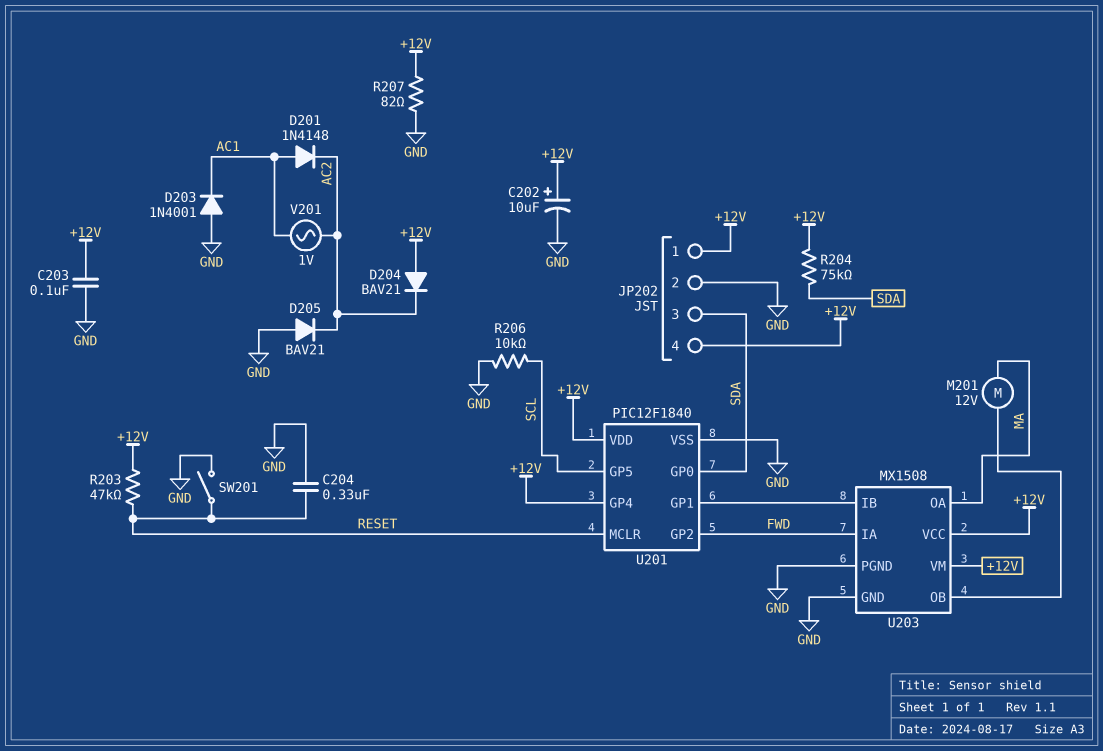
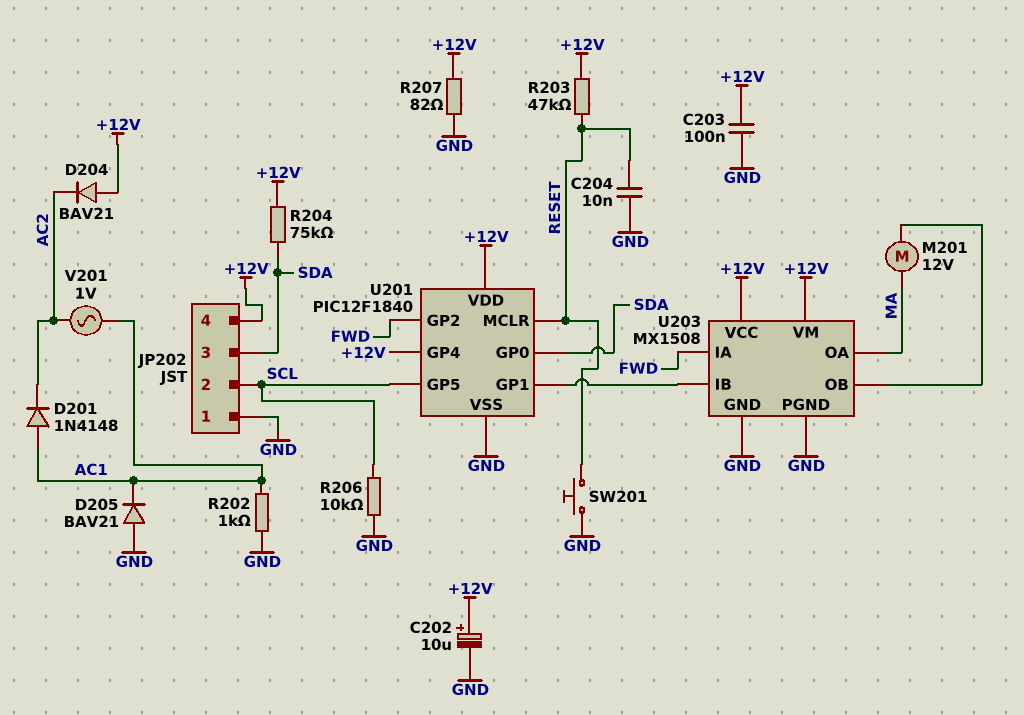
C204: 330nF (GND, RESET) -> 10nF (GND, RESET)
D203: diode 1N4001 (A GND, K AC1) -> none
D205: diode BAV21 (A GND, K AC2) -> diode BAV21 (A GND, K AC1)
JP202 pin 1: +12V -> GND
JP202 pin 2: GND -> SCL
R202: none -> 1k (AC1, GND)
SW201: switch (GND, RESET) -> button (GND, RESET)

